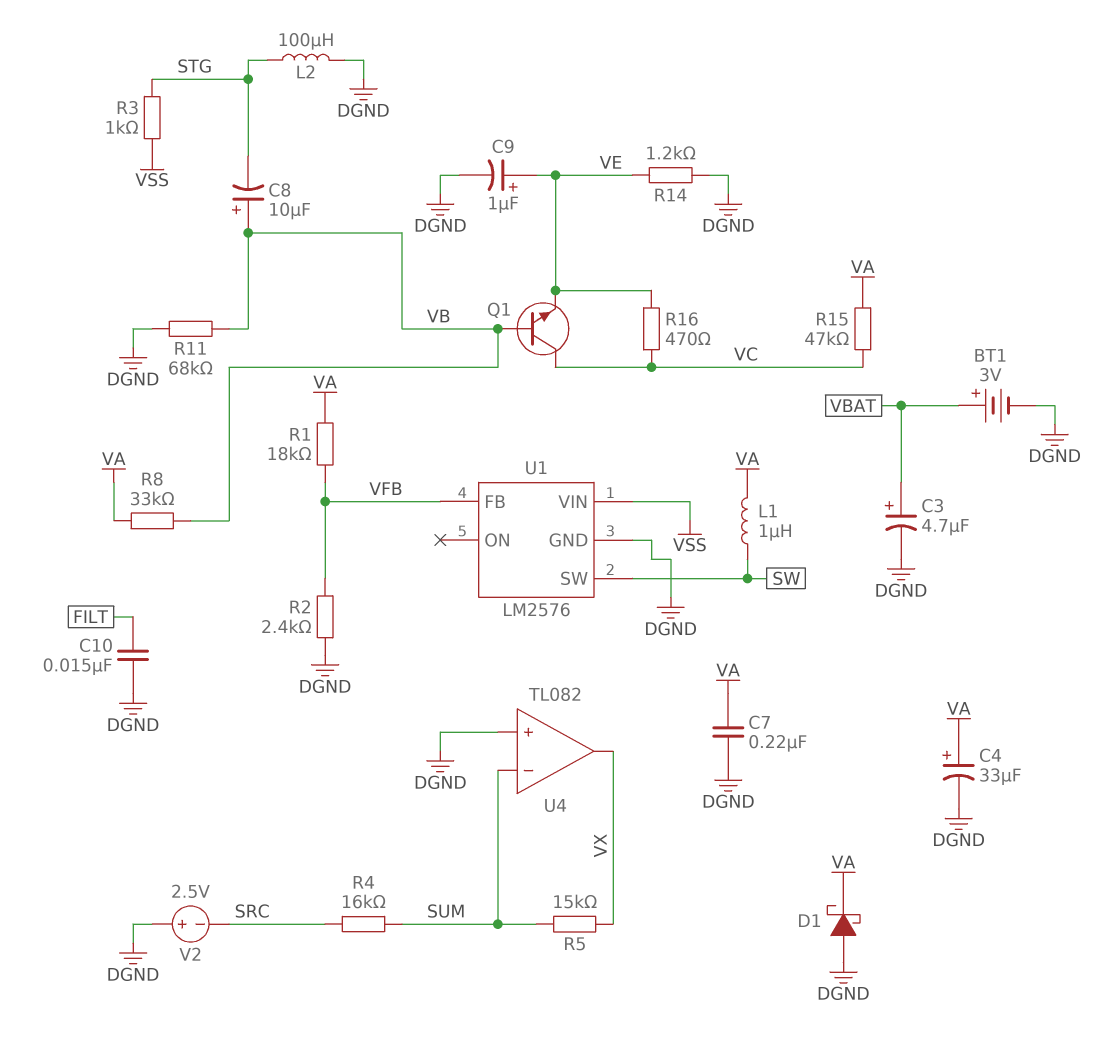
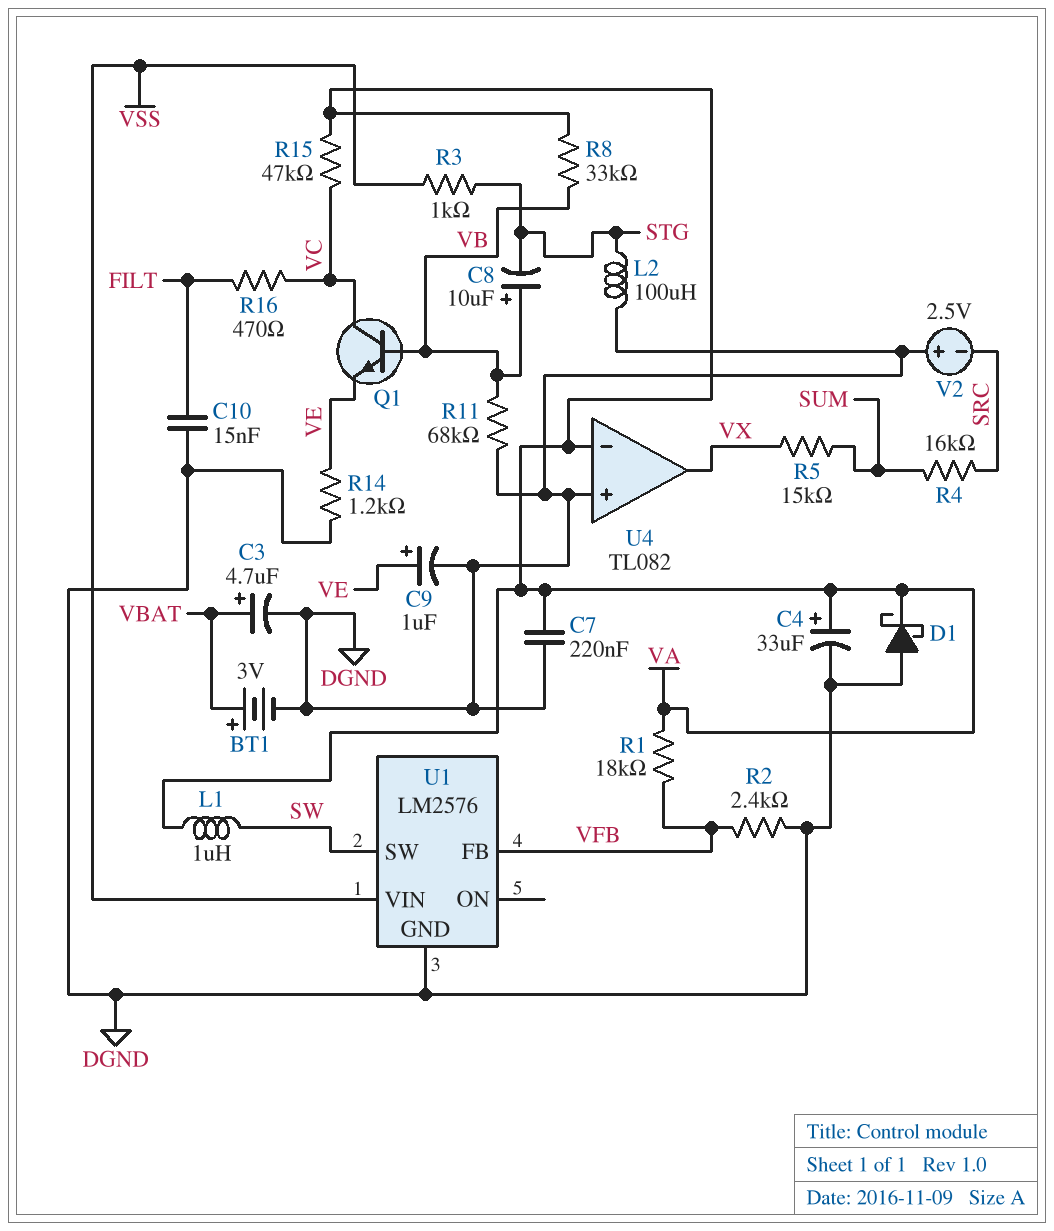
R16: 470 (VC, VE) -> 470 (FILT, VC)
U4 pin in-: SUM -> VA

